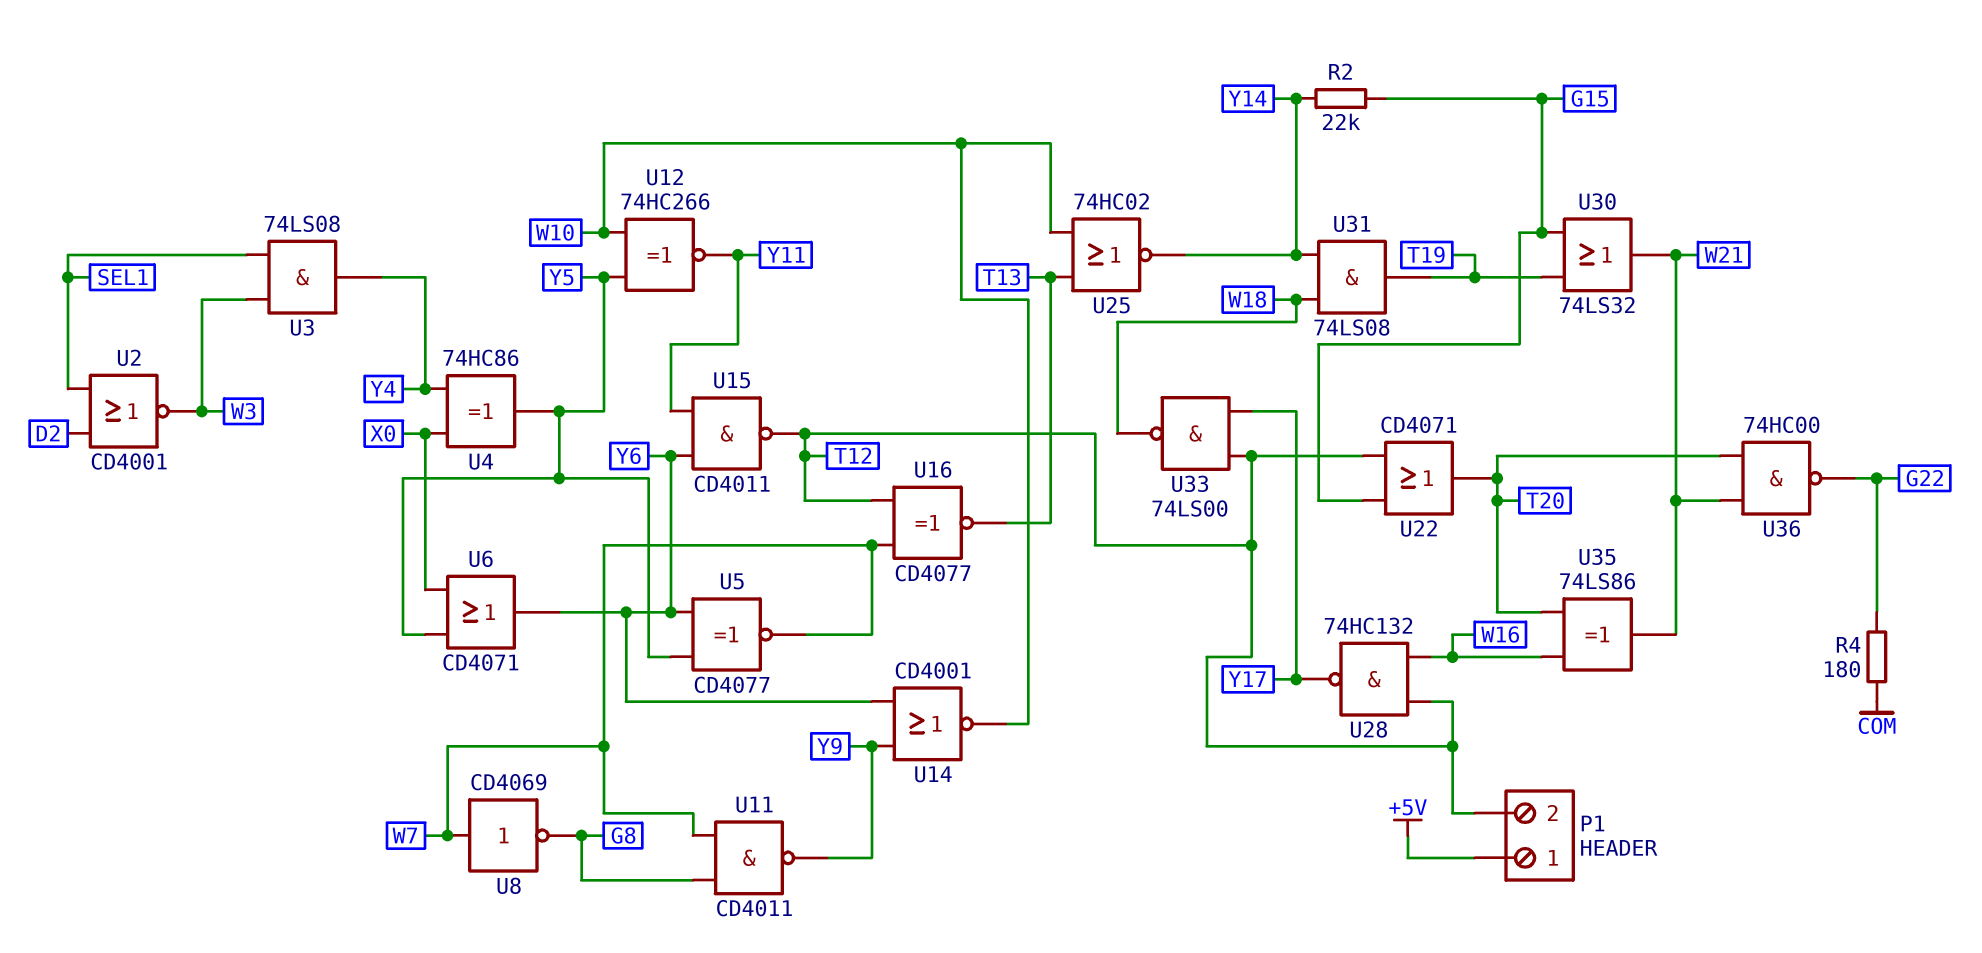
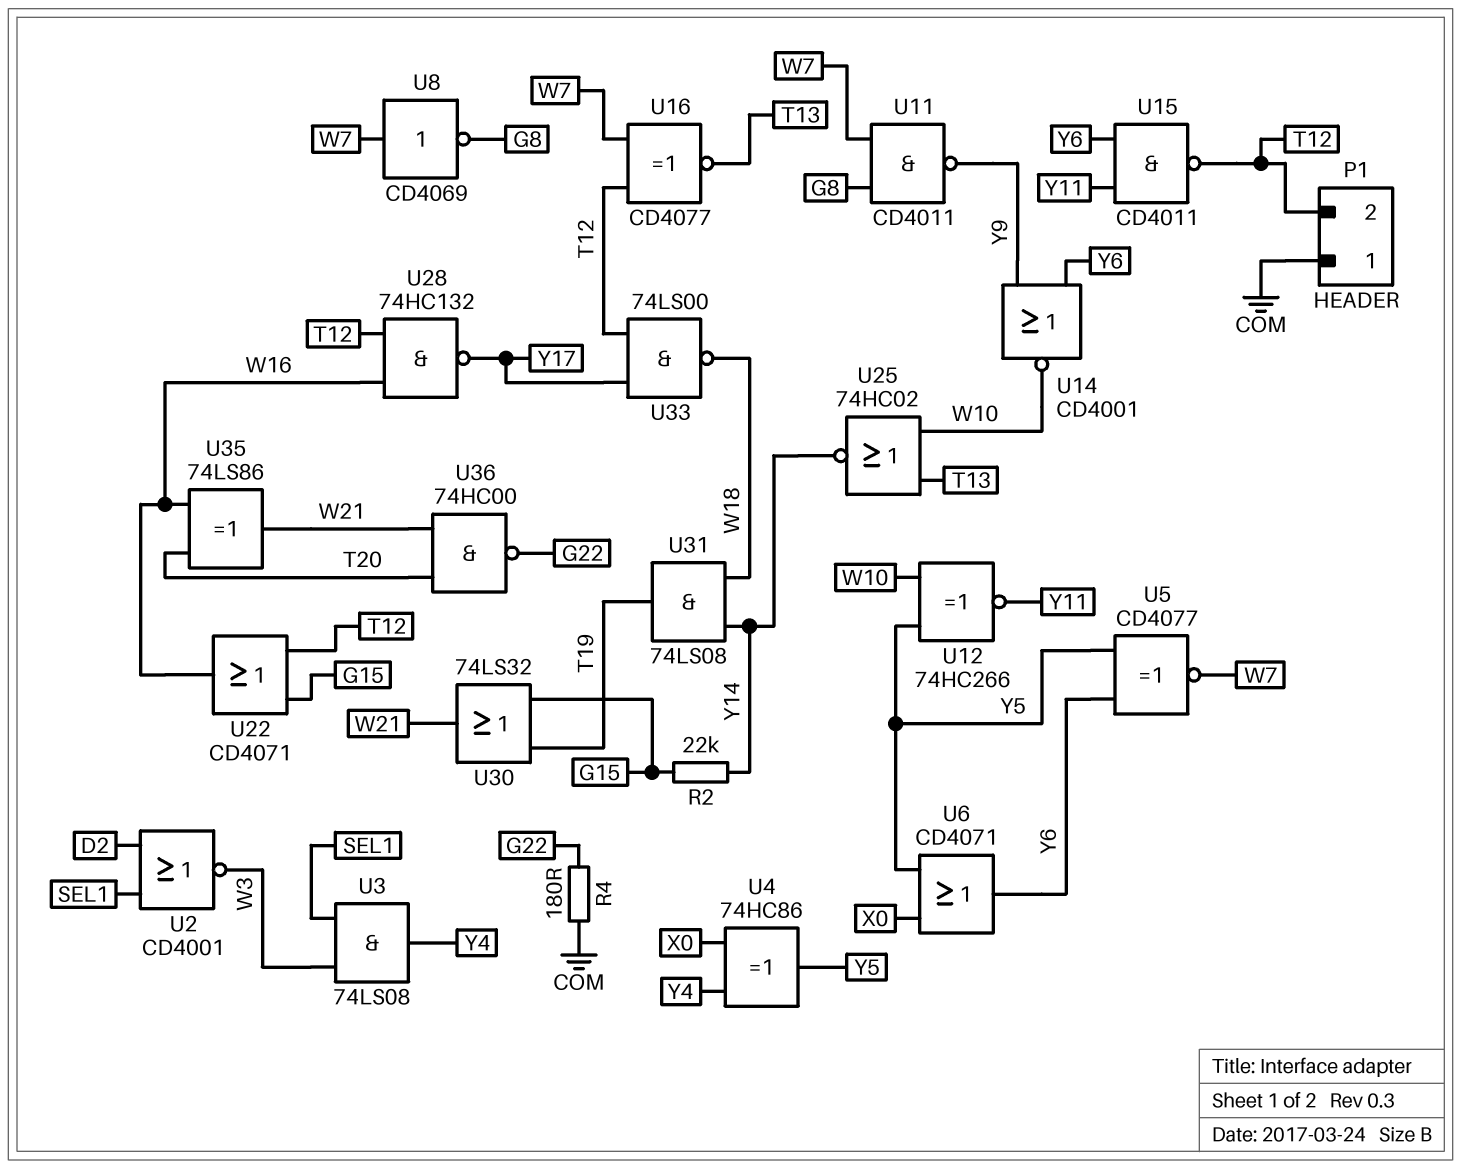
P1 pin 1: +5V -> COM
U22: OR CD4071 (in G15, in T12, out T20) -> OR CD4071 (in G15, in T12, out W16)

